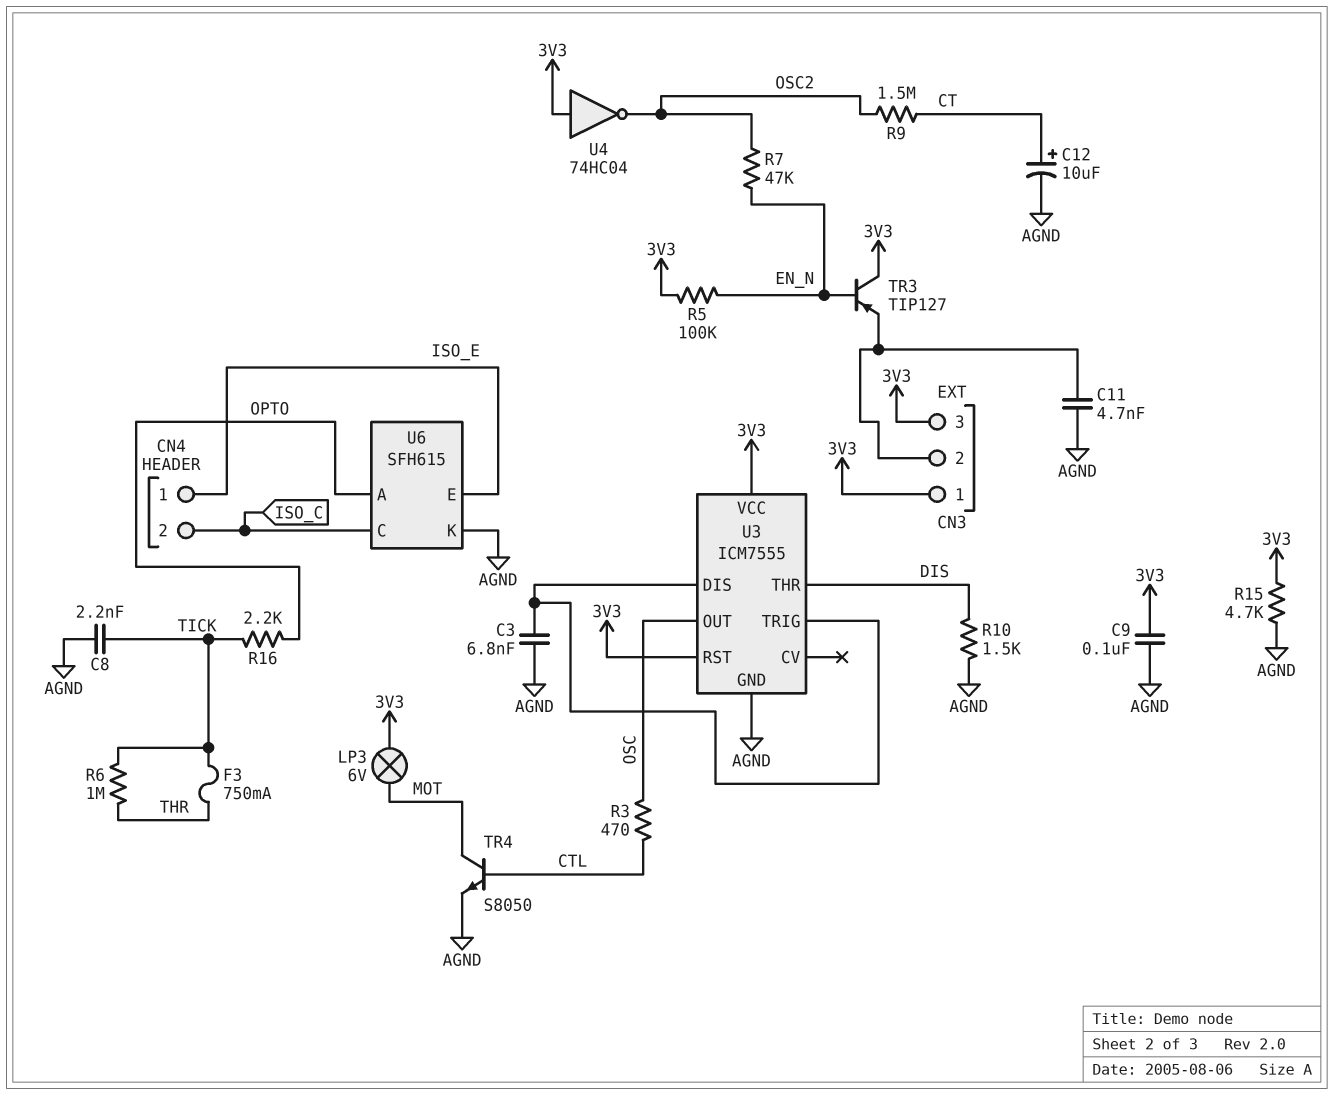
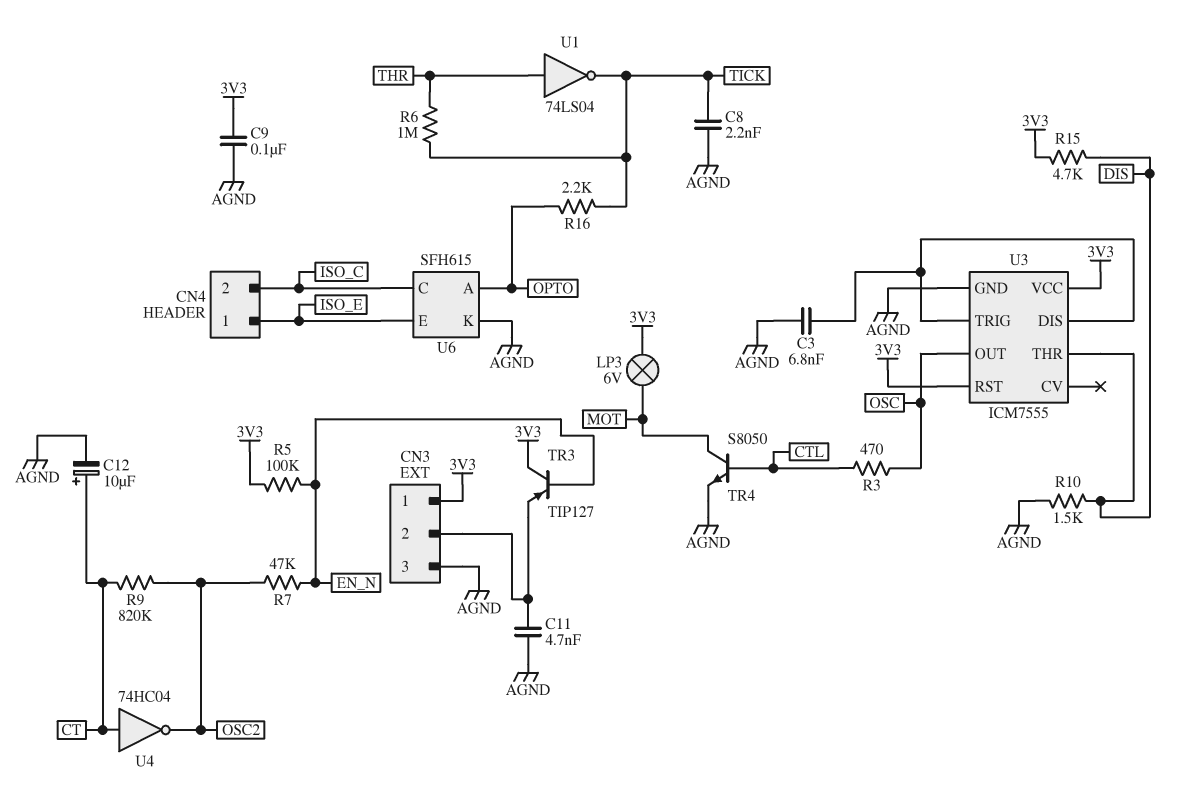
CN3 pin 3: 3V3 -> AGND
F3: 750mA (THR, TICK) -> none
R9: 1.5M (CT, OSC2) -> 820k (CT, OSC2)
R15: 4.7k (3V3, AGND) -> 4.7k (3V3, DIS)
U1: none -> NOT 74LS04 (in THR, out TICK)
U4: NOT 74HC04 (in 3V3, out OSC2) -> NOT 74HC04 (in CT, out OSC2)

